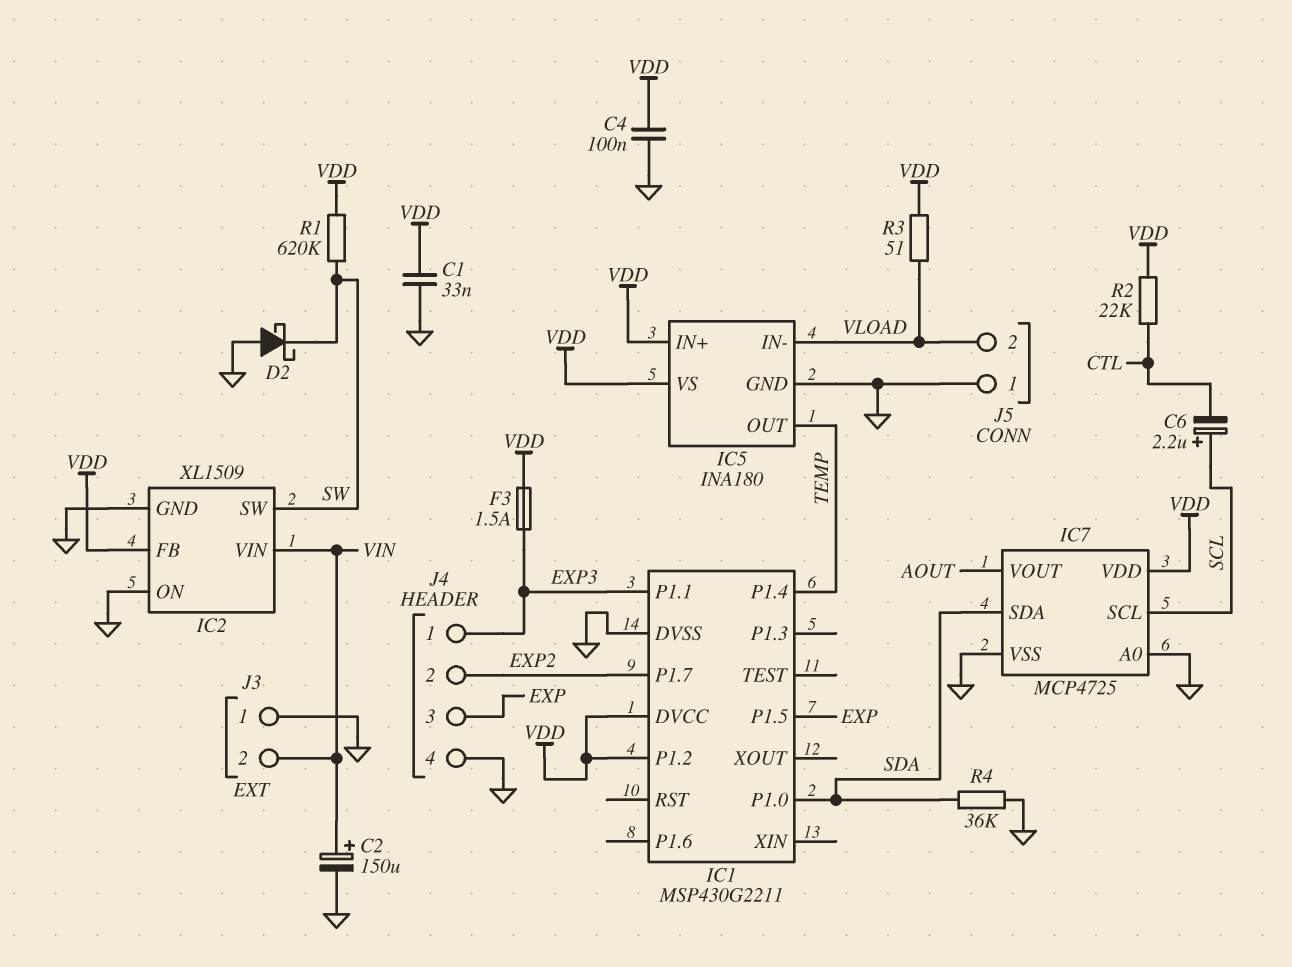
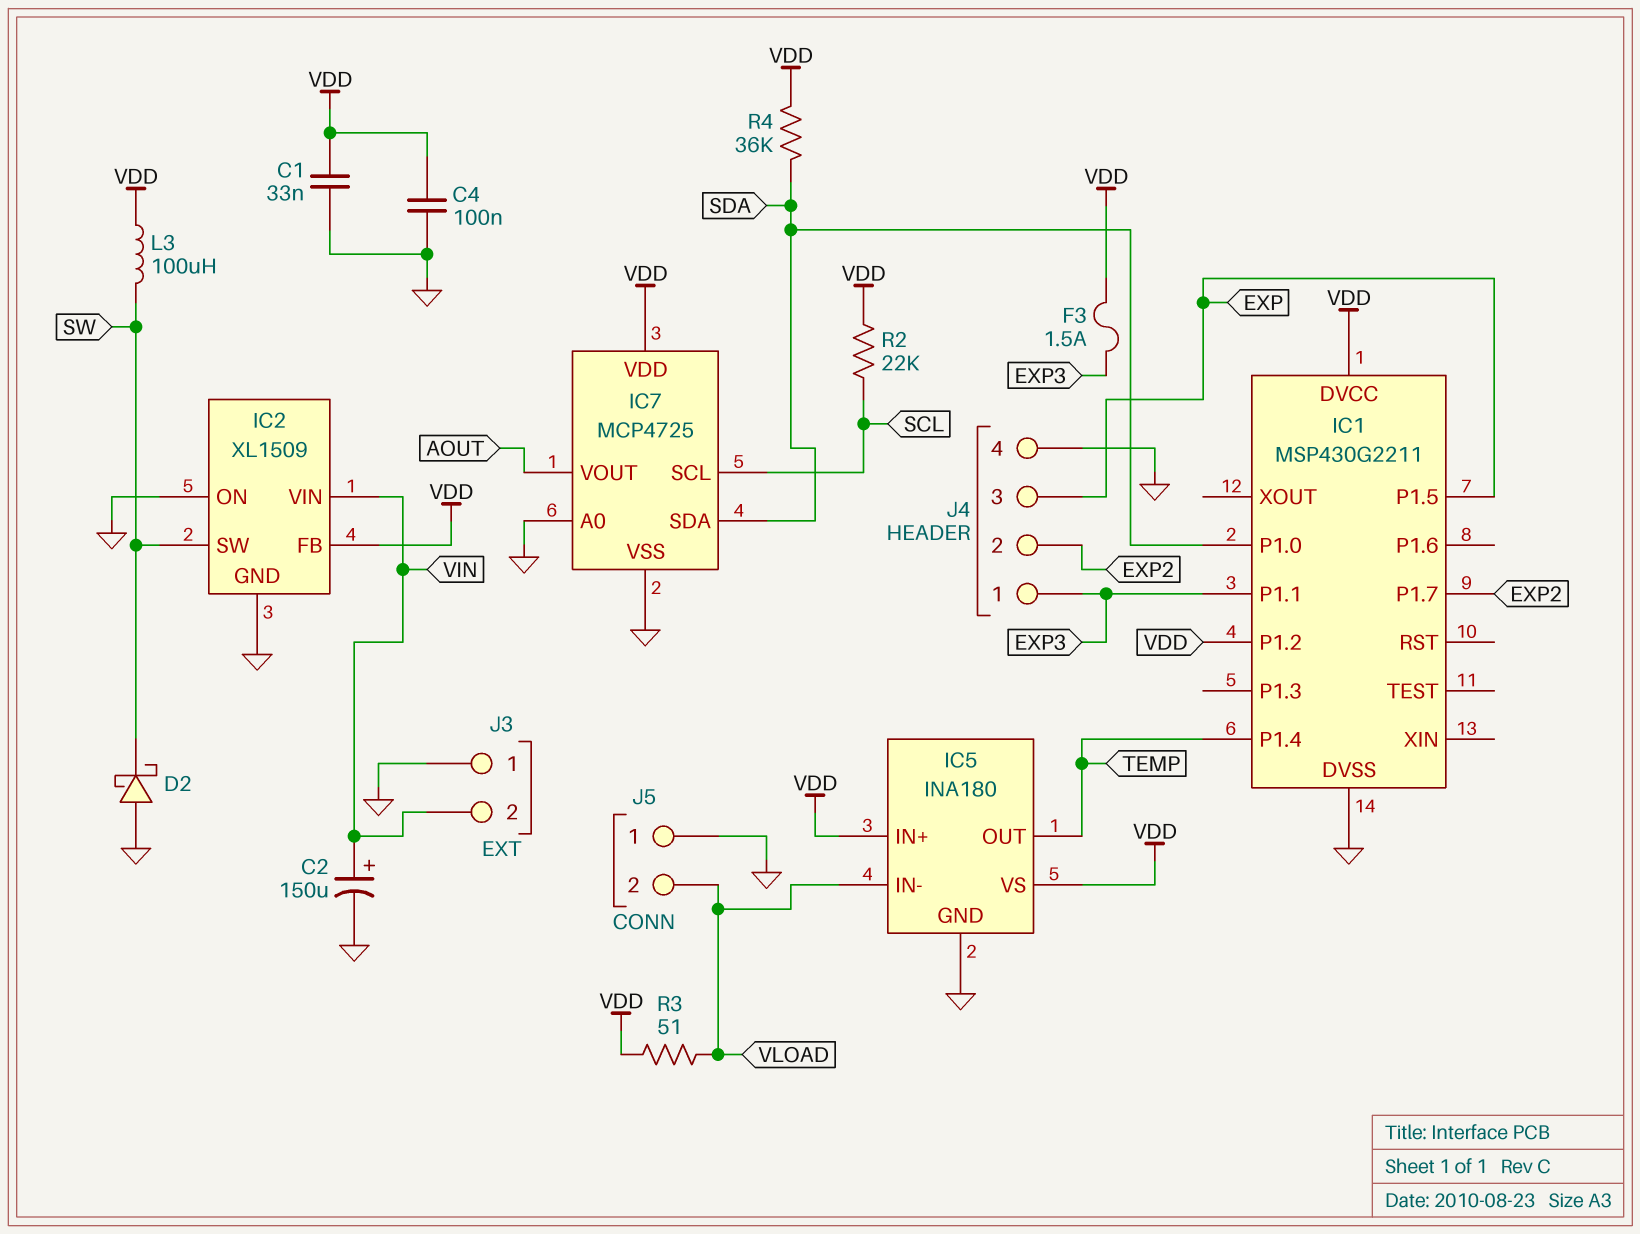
C6: 2.2uF (plus SCL, minus CTL) -> none
L3: none -> 100uH (SW, VDD)
R1: 620k (SW, VDD) -> none
R2: 22k (CTL, VDD) -> 22k (SCL, VDD)
R4: 36k (GND, SDA) -> 36k (SDA, VDD)

